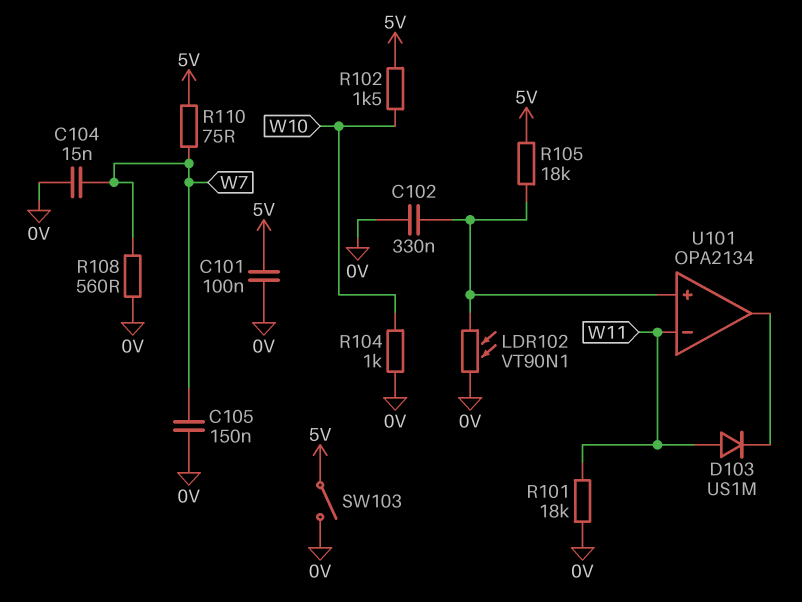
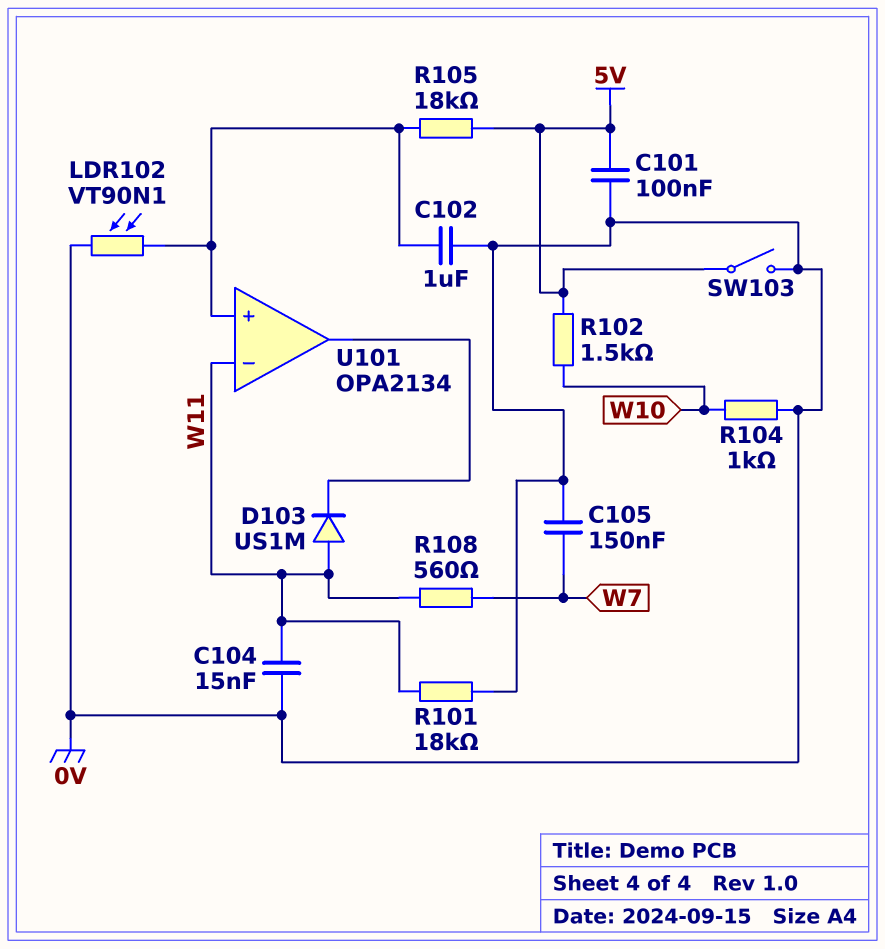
C102: 330nF (0V, U101/in+) -> 1uF (0V, U101/in+)
C104: 15nF (0V, W7) -> 15nF (0V, W11)
R108: 560 (0V, W7) -> 560 (W7, W11)
R110: 75 (5V, W7) -> none

